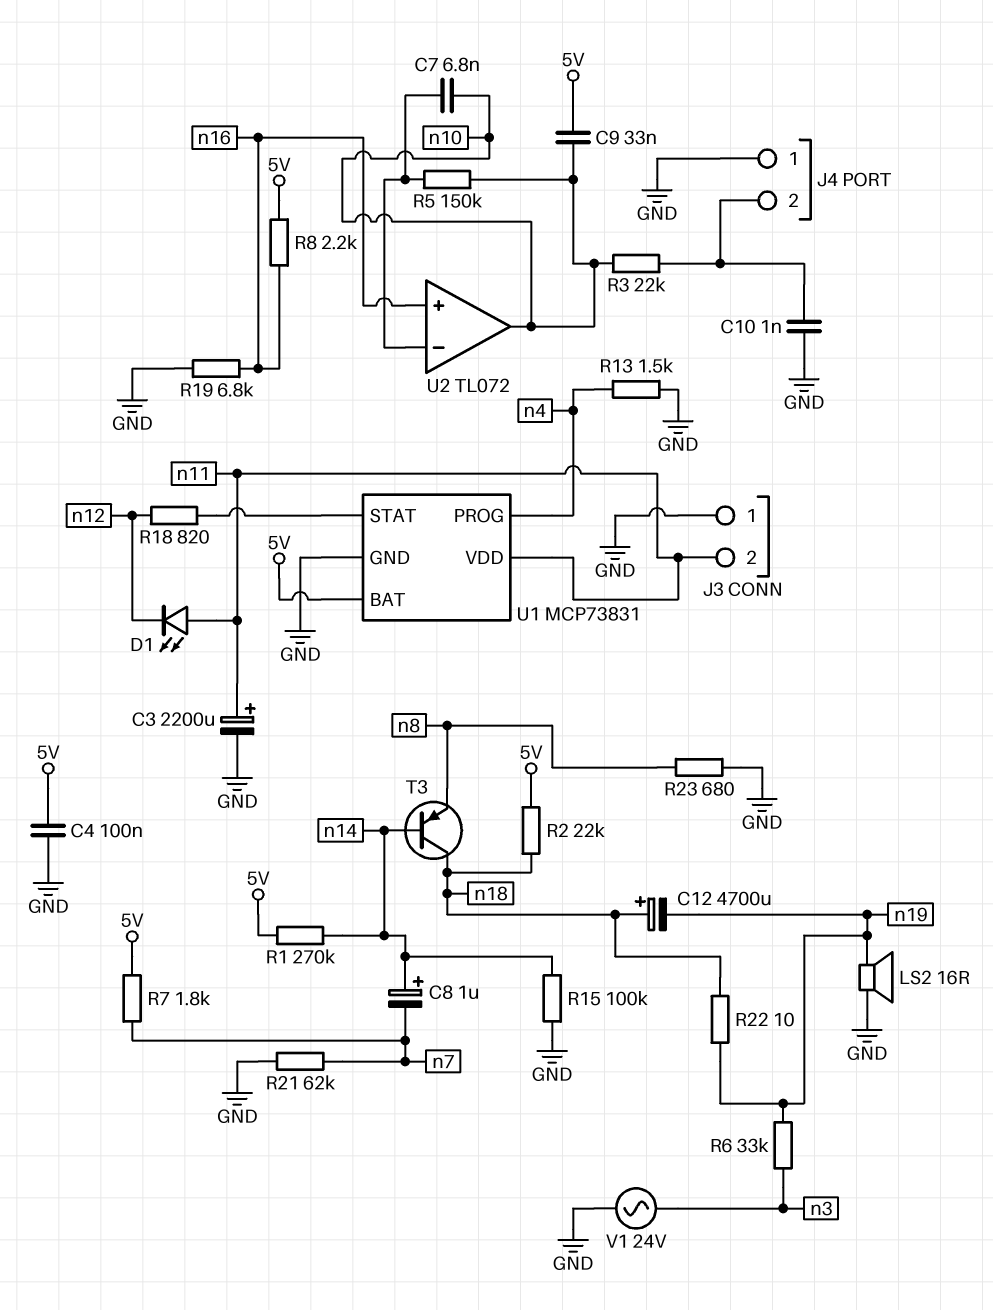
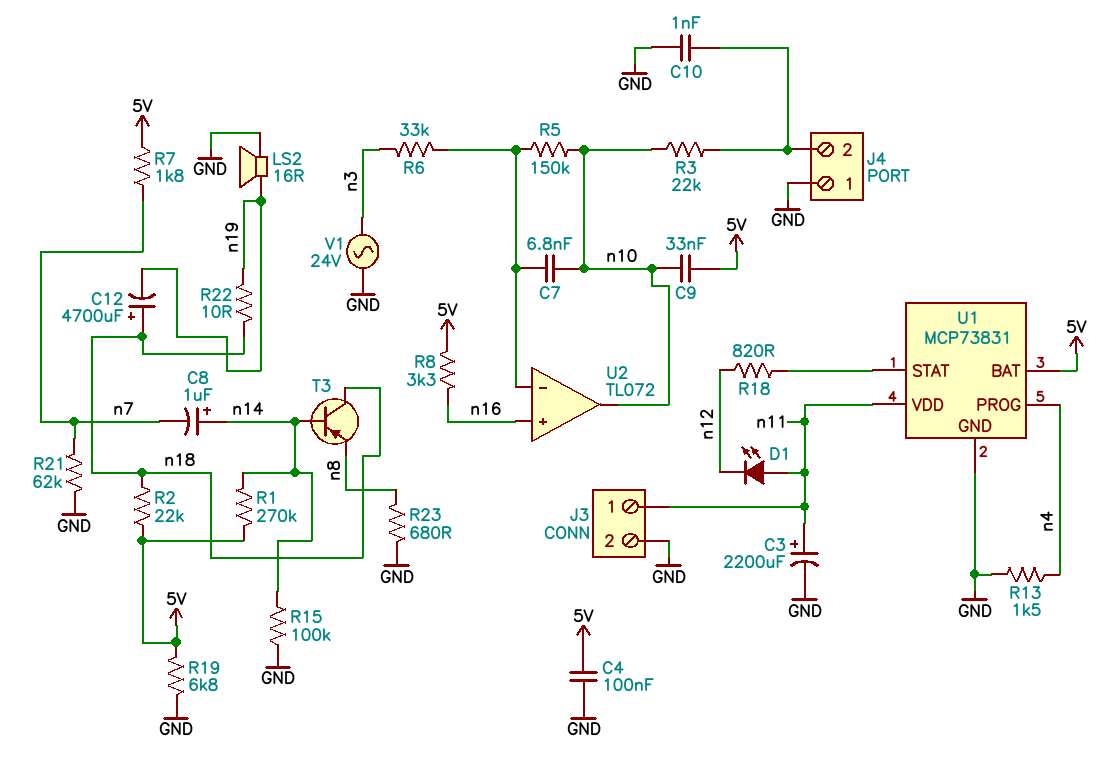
J3 pin 1: GND -> n11
J3 pin 2: n11 -> GND
R6: 33k (n3, n19) -> 33k (U2/in-, n3)
R8: 2.2k (5V, n16) -> 3.3k (5V, n16)
R19: 6.8k (GND, n16) -> 6.8k (5V, GND)

